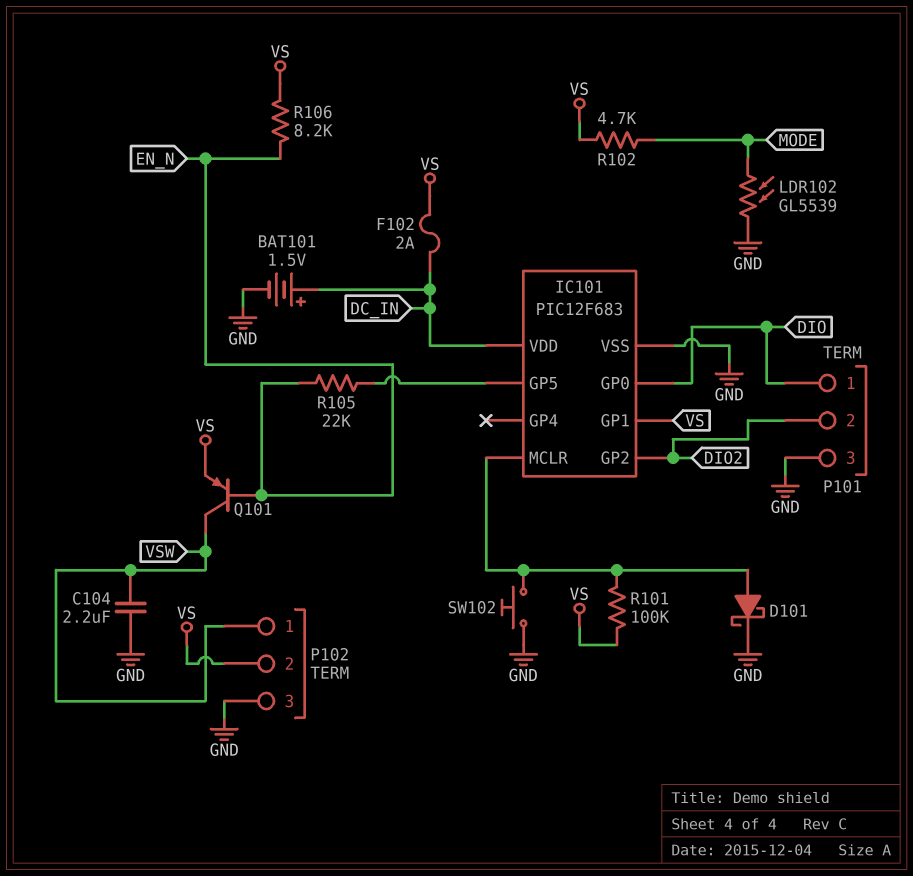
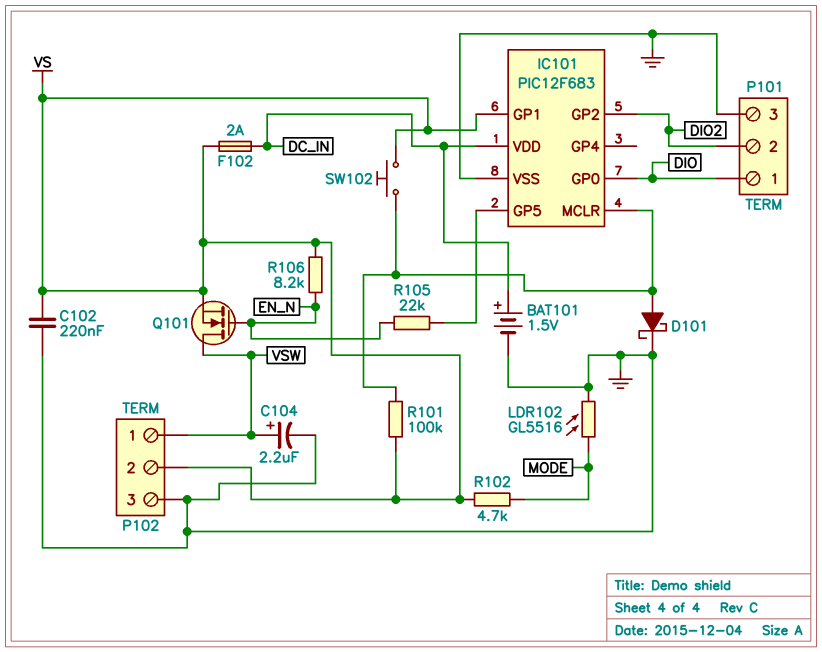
C102: none -> 220nF (GND, VS)
C104: 2.2uF (GND, VSW) -> 2.2uF (plus VSW, minus GND)
LDR102: GL5539 (GND, MODE) -> GL5516 (GND, MODE)
Q101: PNP (B EN_N, C VSW, E VS) -> NMOS (G EN_N, D VSW, S VS)
SW102: button (GND, IC101/MCLR) -> button (IC101/MCLR, VS)

